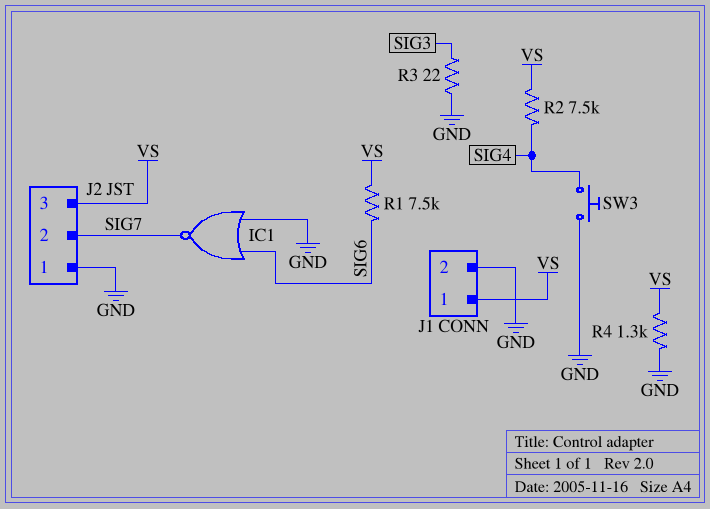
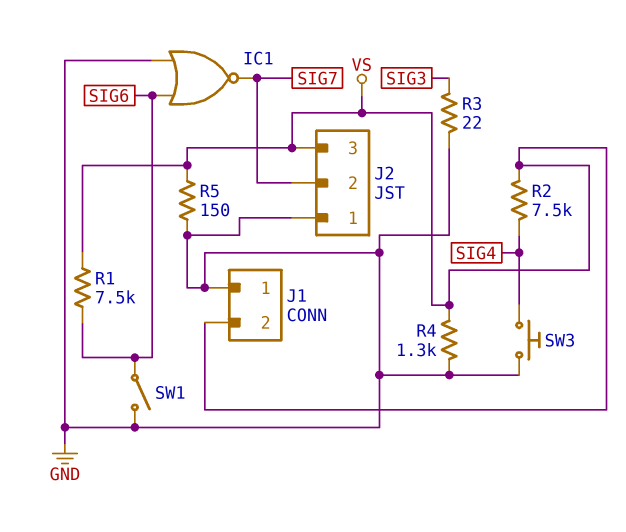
J1 pin 1: VS -> GND
J1 pin 2: GND -> VS
R5: none -> 150 (GND, VS)
SW1: none -> switch (GND, SIG6)

